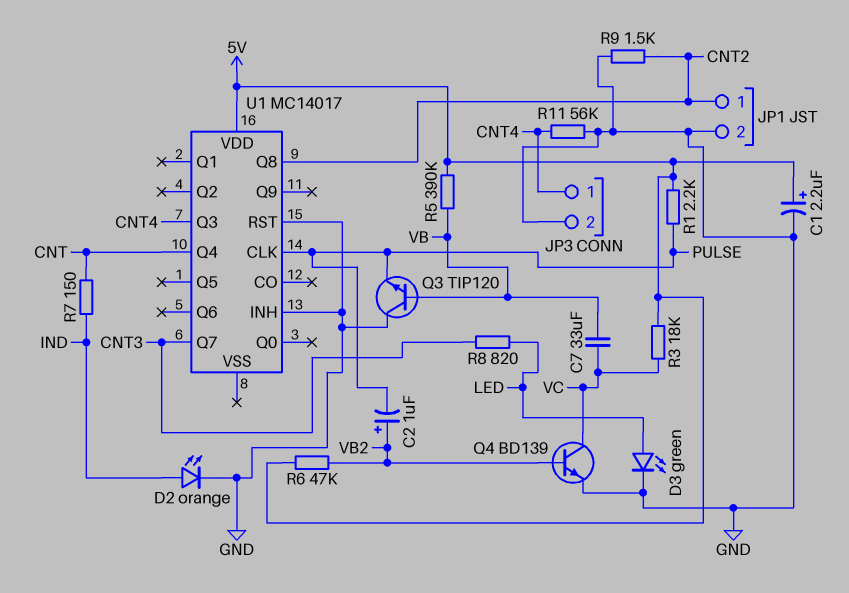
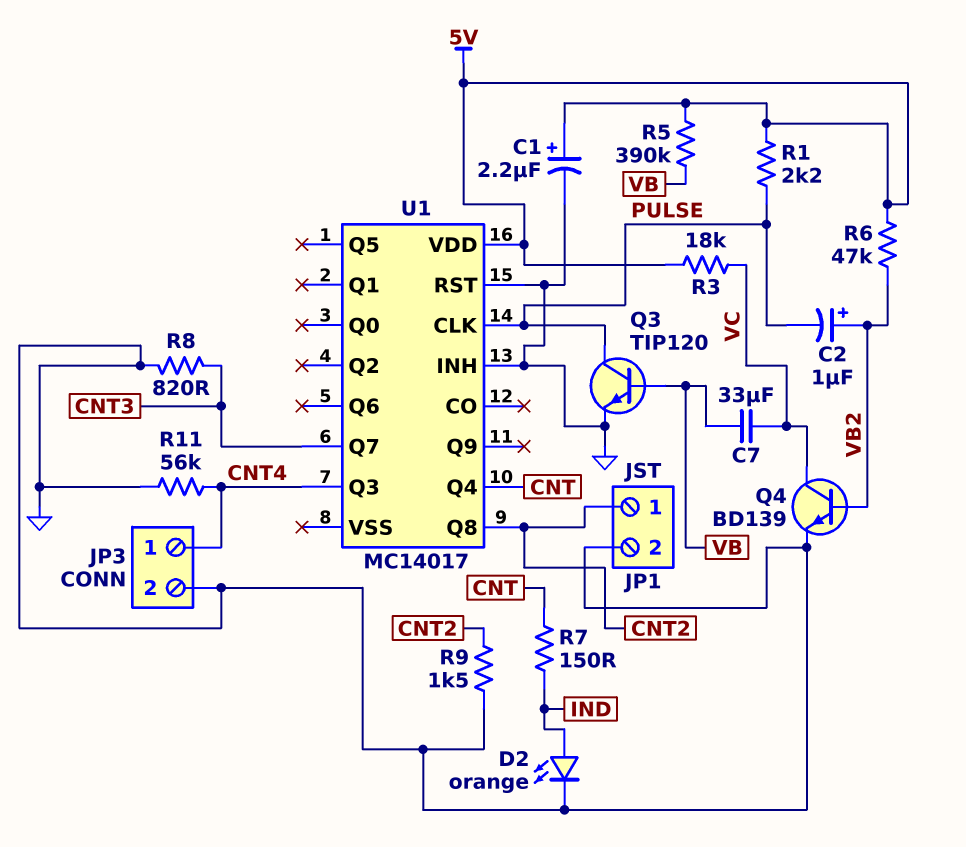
D3: LED green (A LED, K GND) -> none
Q3: NPN TIP120 (B VB, C GND, E PULSE) -> NPN TIP120 (B VB, C PULSE, E GND)
R8: 820 (CNT3, LED) -> 820 (CNT3, GND)

